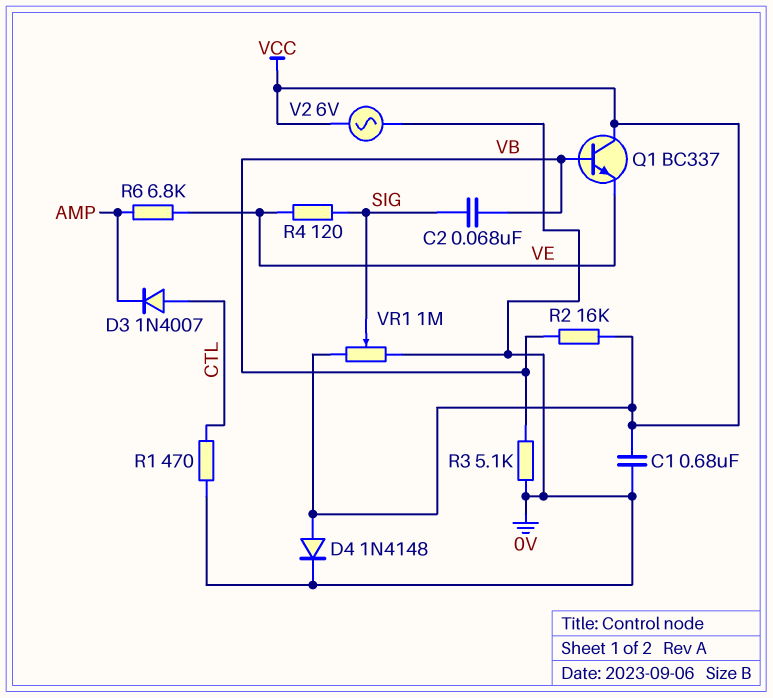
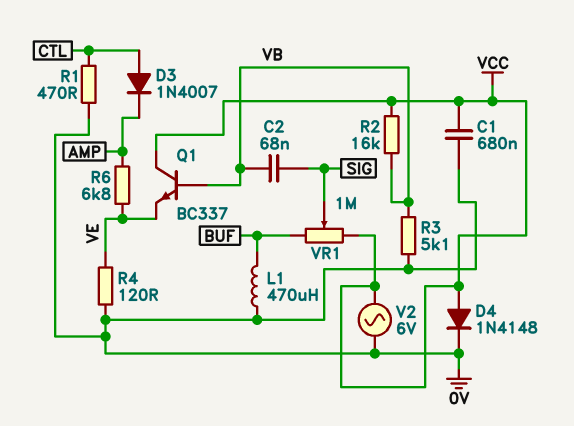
L1: none -> 470uH (0V, BUF)
R4: 120 (SIG, VE) -> 120 (0V, VE)
VR1: 1M (0V, VCC, wiper SIG) -> 1M (BUF, VCC, wiper SIG)

